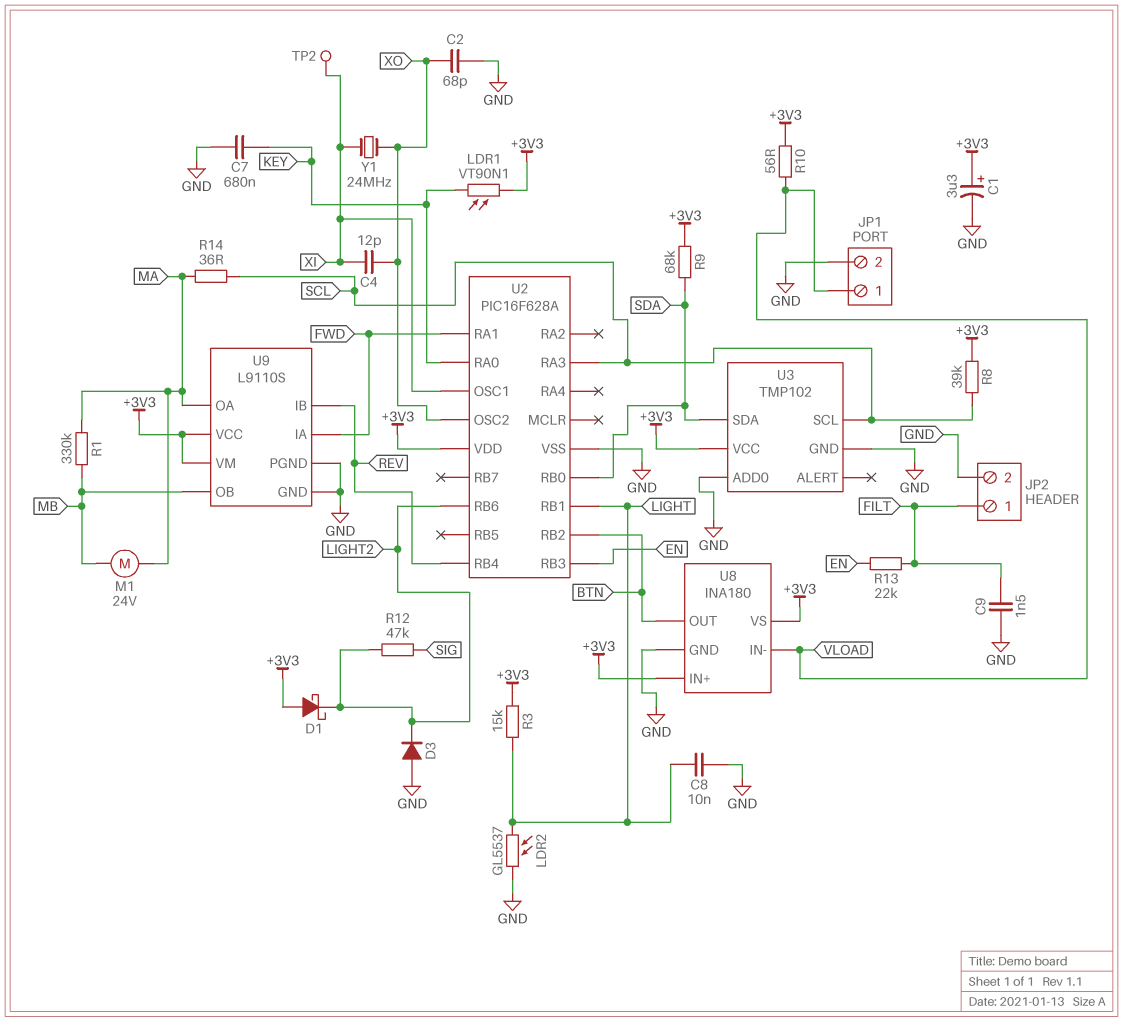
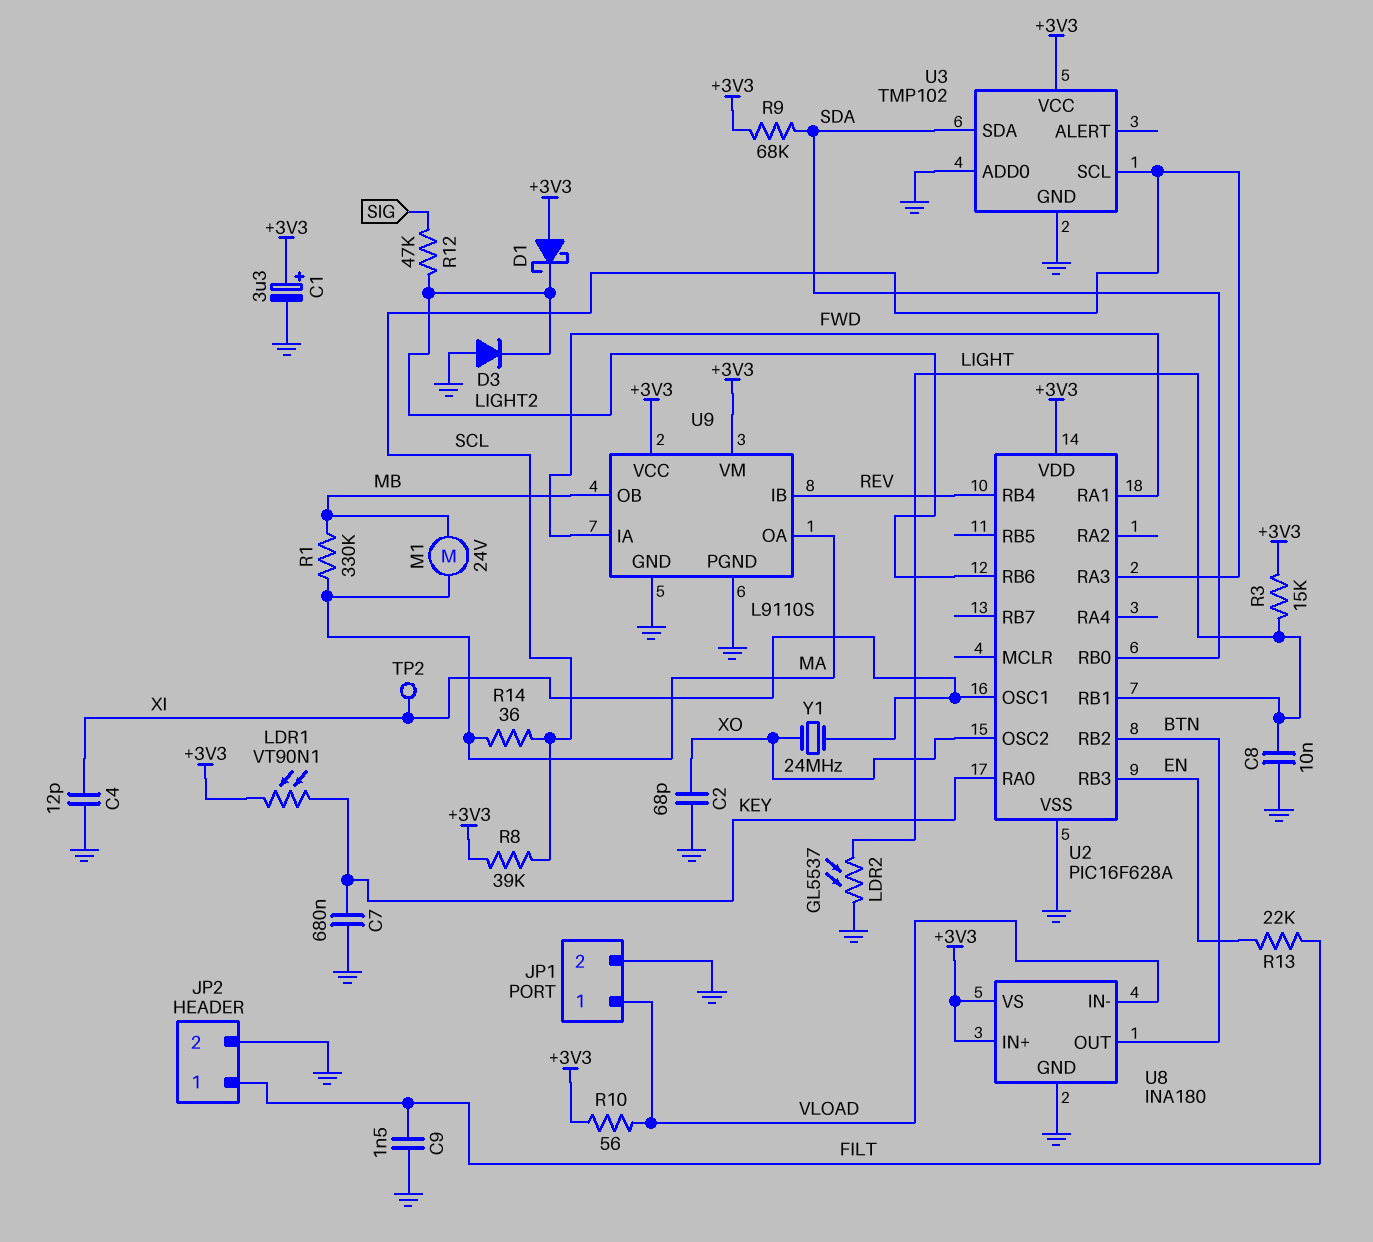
C4: 12pF (XI, XO) -> 12pF (GND, XI)

